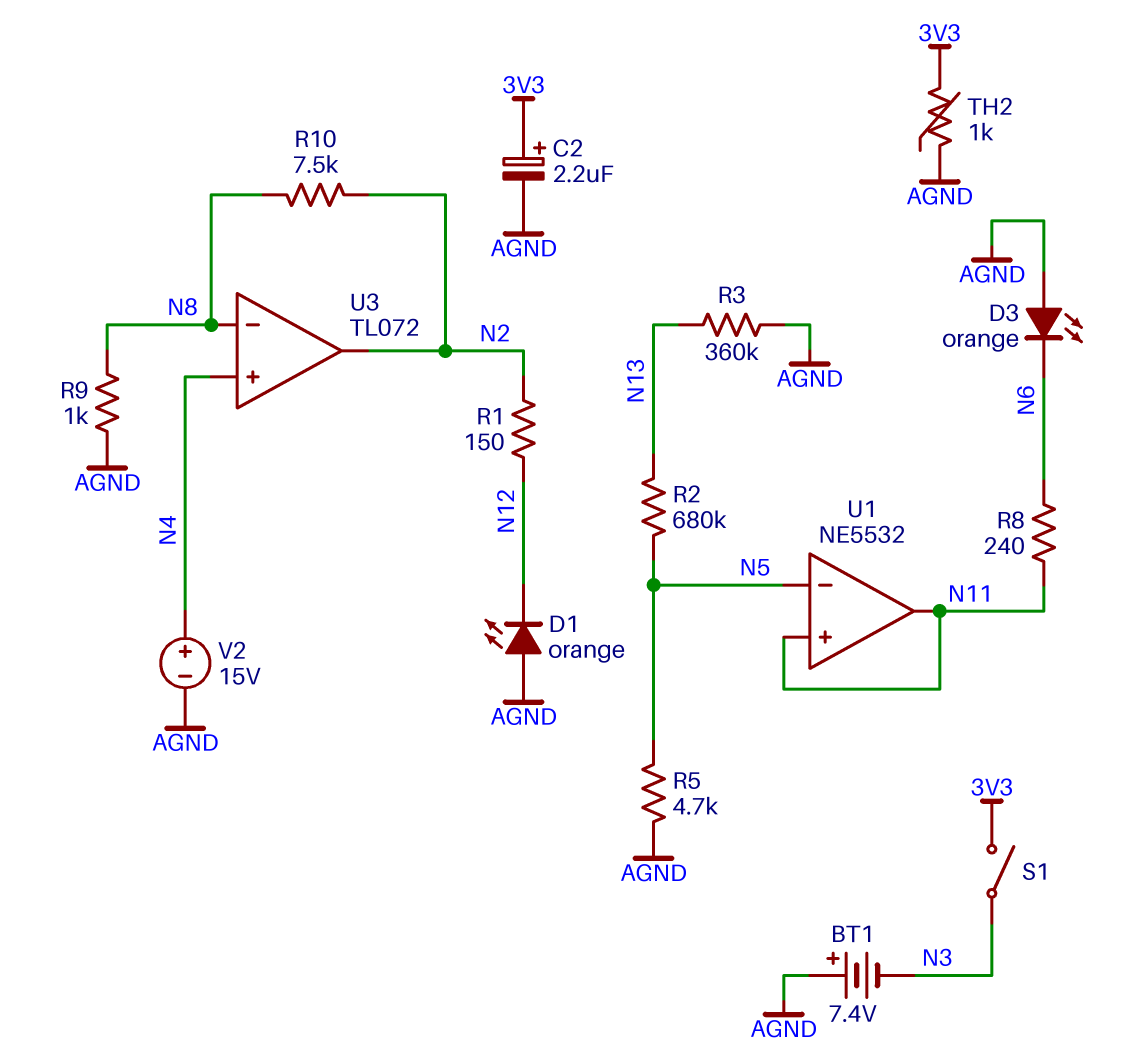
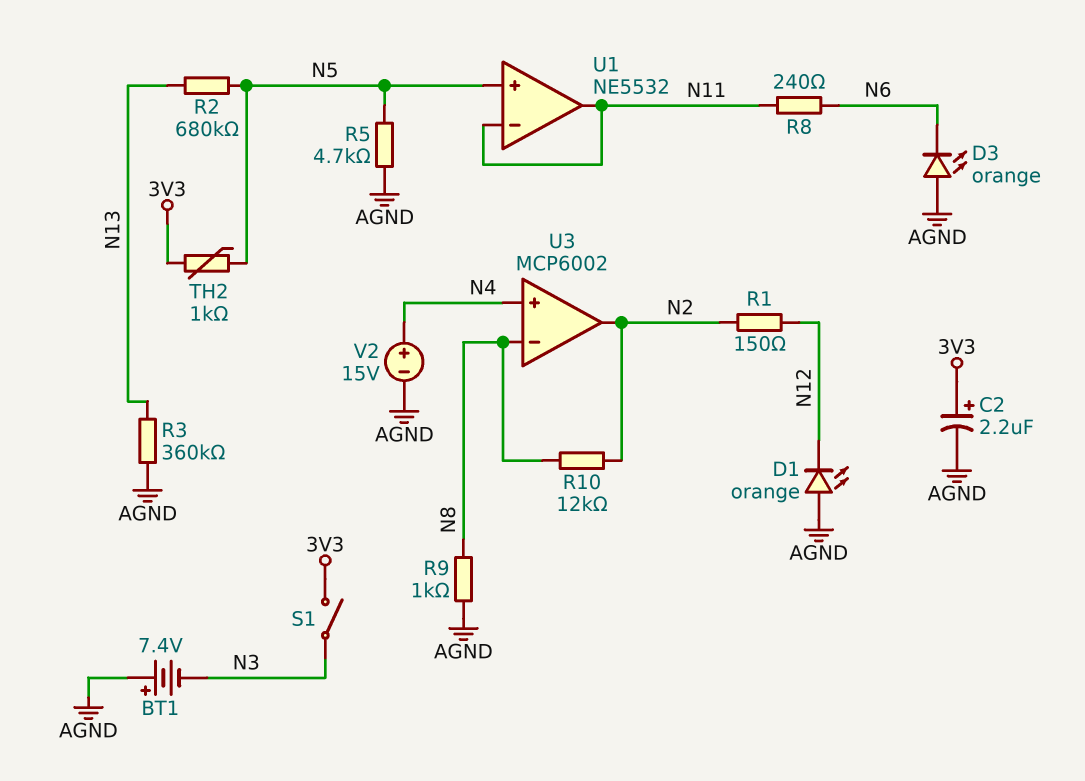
R10: 7.5k (N2, N8) -> 12k (N2, N8)
TH2: 1k (3V3, AGND) -> 1k (3V3, N5)
U1 pin in+: N11 -> N5
U1 pin in-: N5 -> N11
U3: TL072 -> MCP6002

